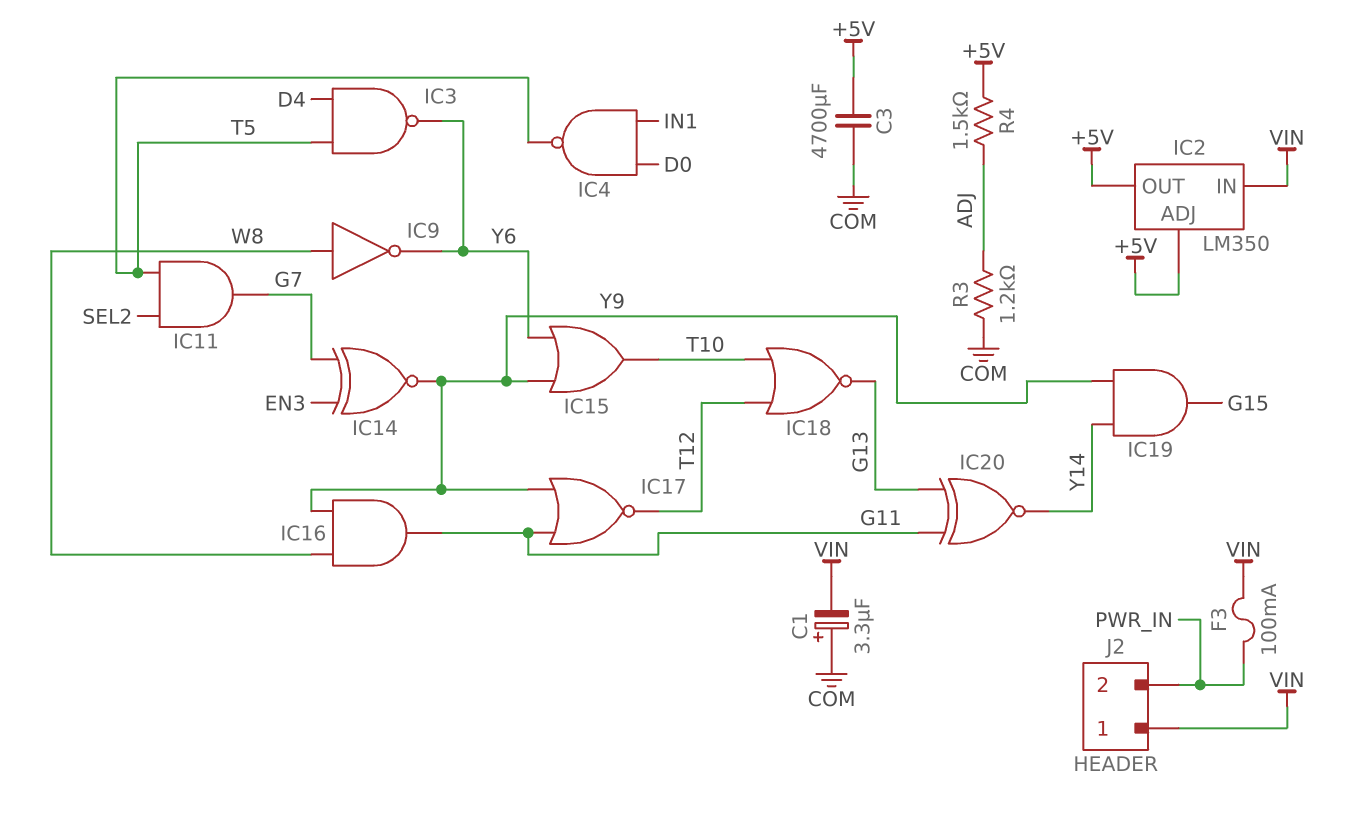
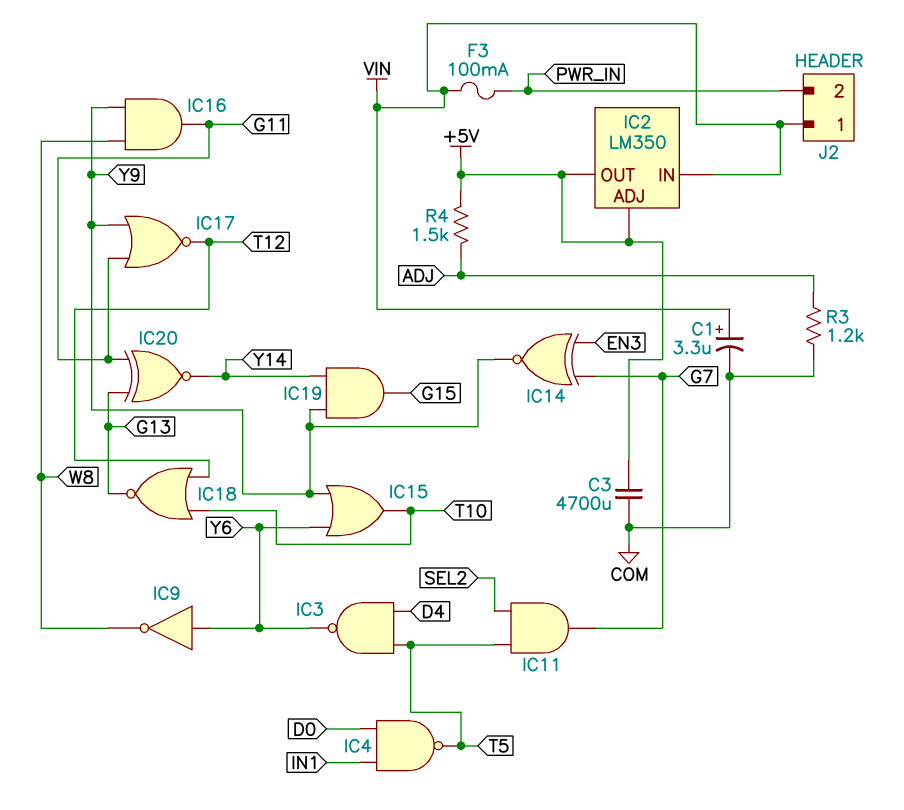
C1: 3.3uF (plus COM, minus VIN) -> 3.3uF (plus VIN, minus COM)
IC9: NOT (in W8, out Y6) -> NOT (in Y6, out W8)

